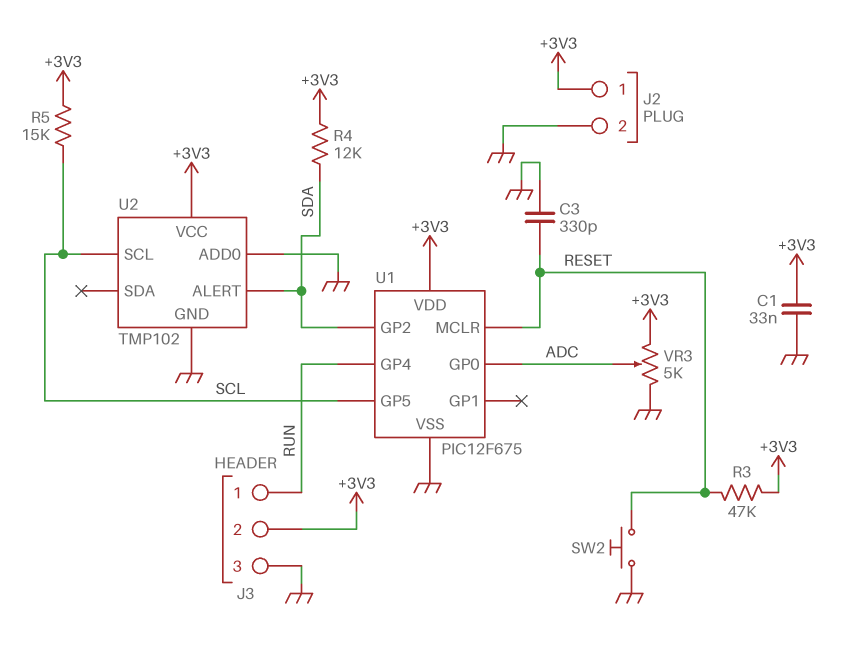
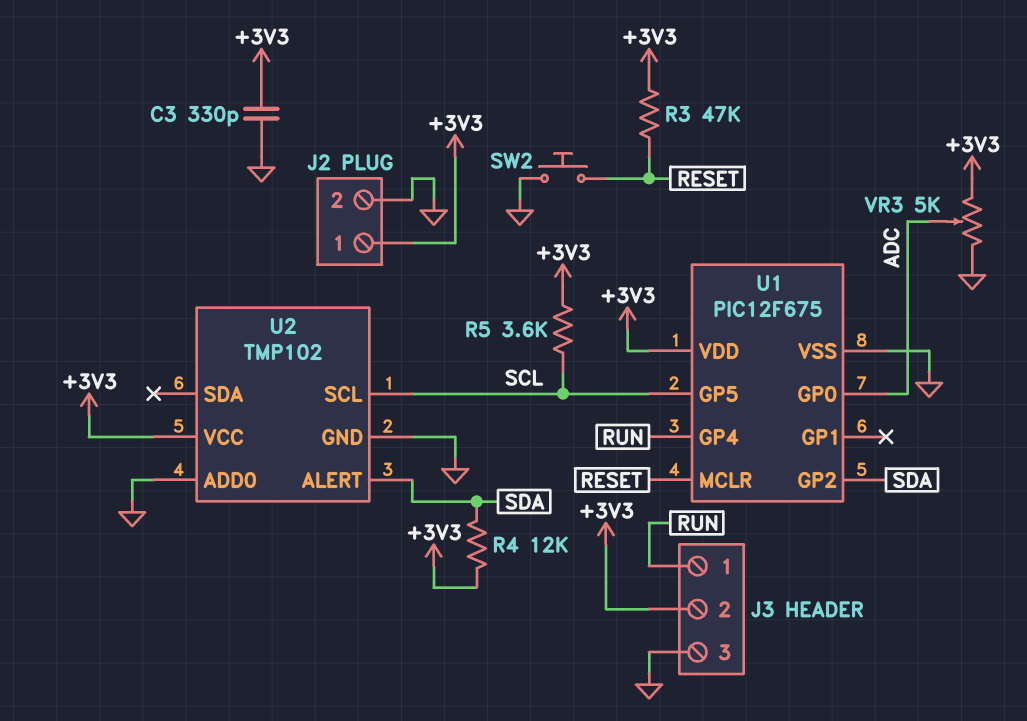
C1: 33nF (+3V3, GND) -> none
C3: 330pF (GND, RESET) -> 330pF (+3V3, GND)
R5: 15k (+3V3, SCL) -> 3.6k (+3V3, SCL)

